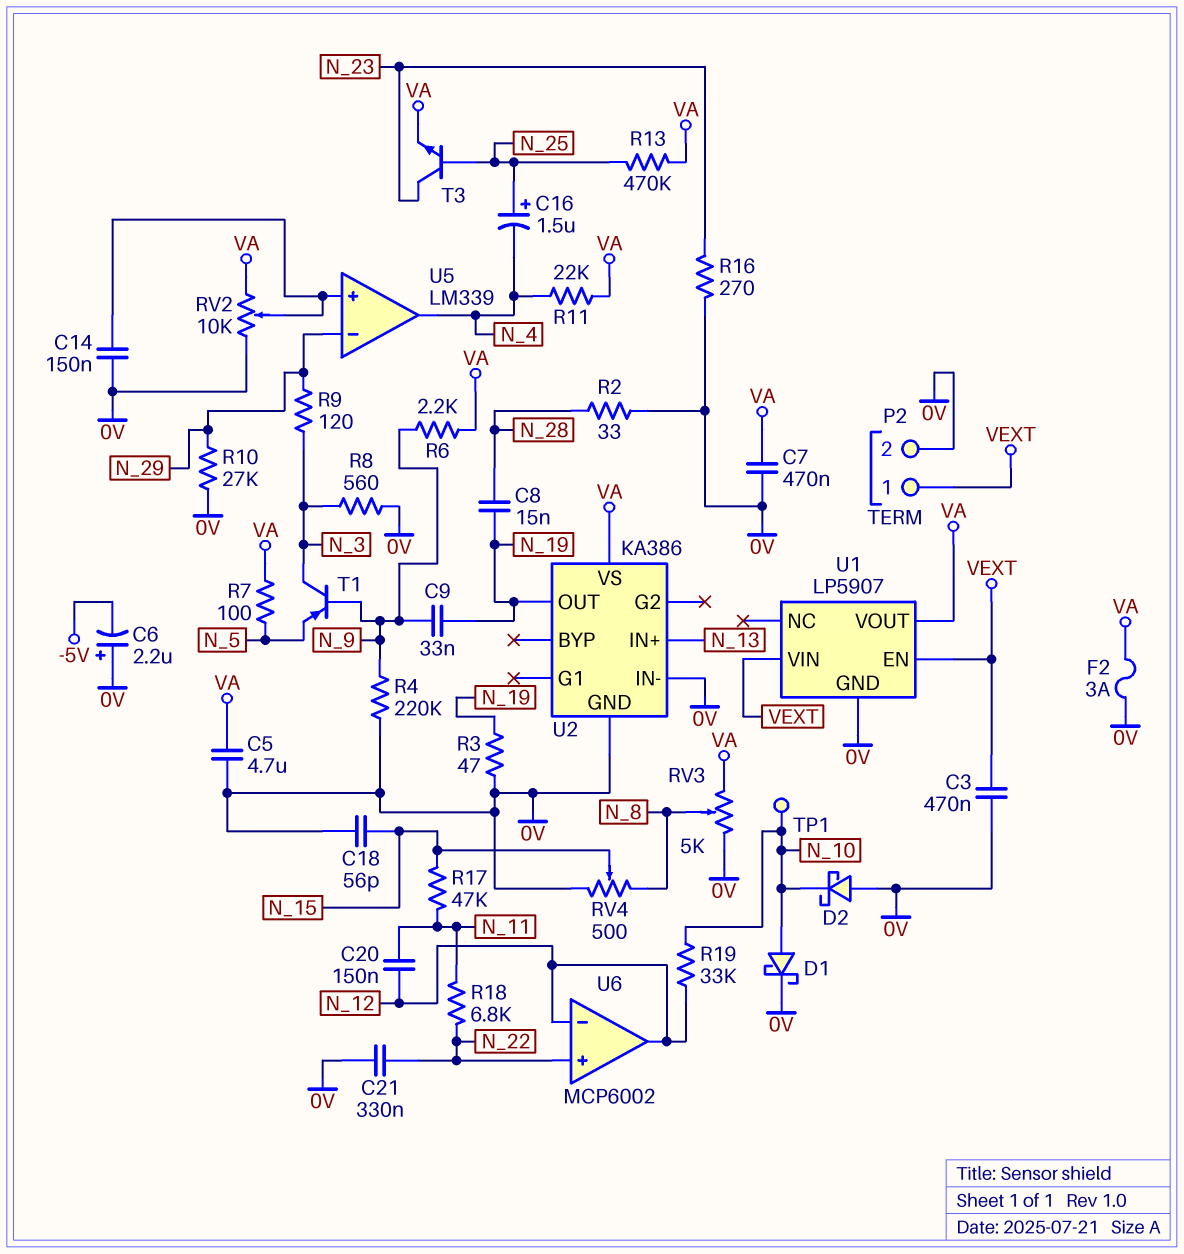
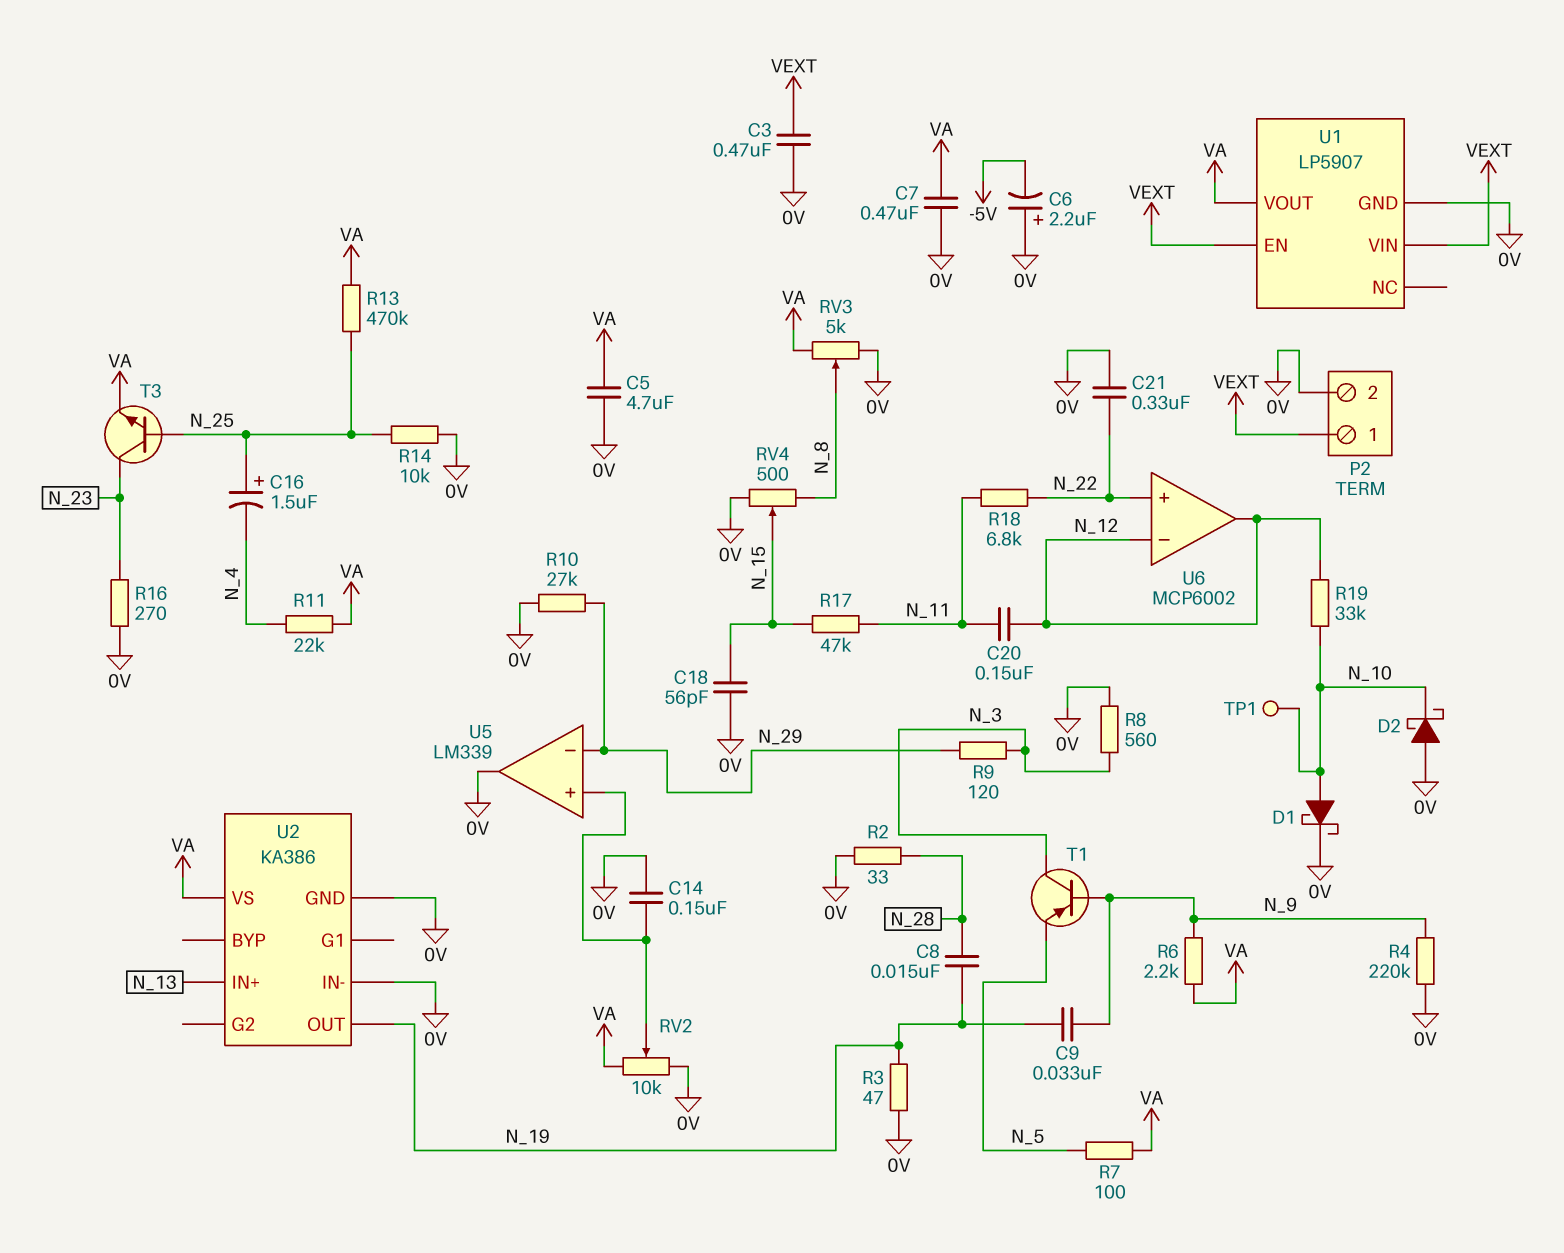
F2: 3A (0V, VA) -> none
R14: none -> 10k (0V, N_25)
U5 pin out: N_4 -> 0V

